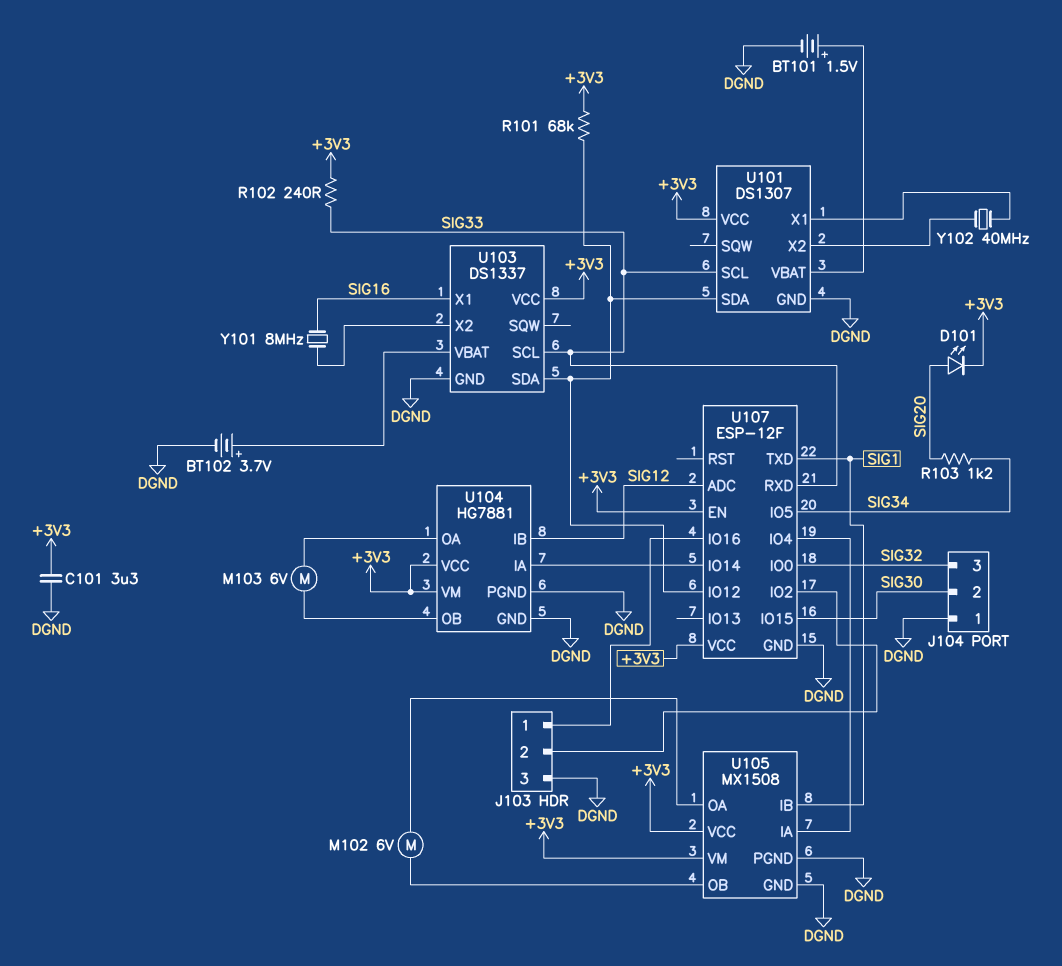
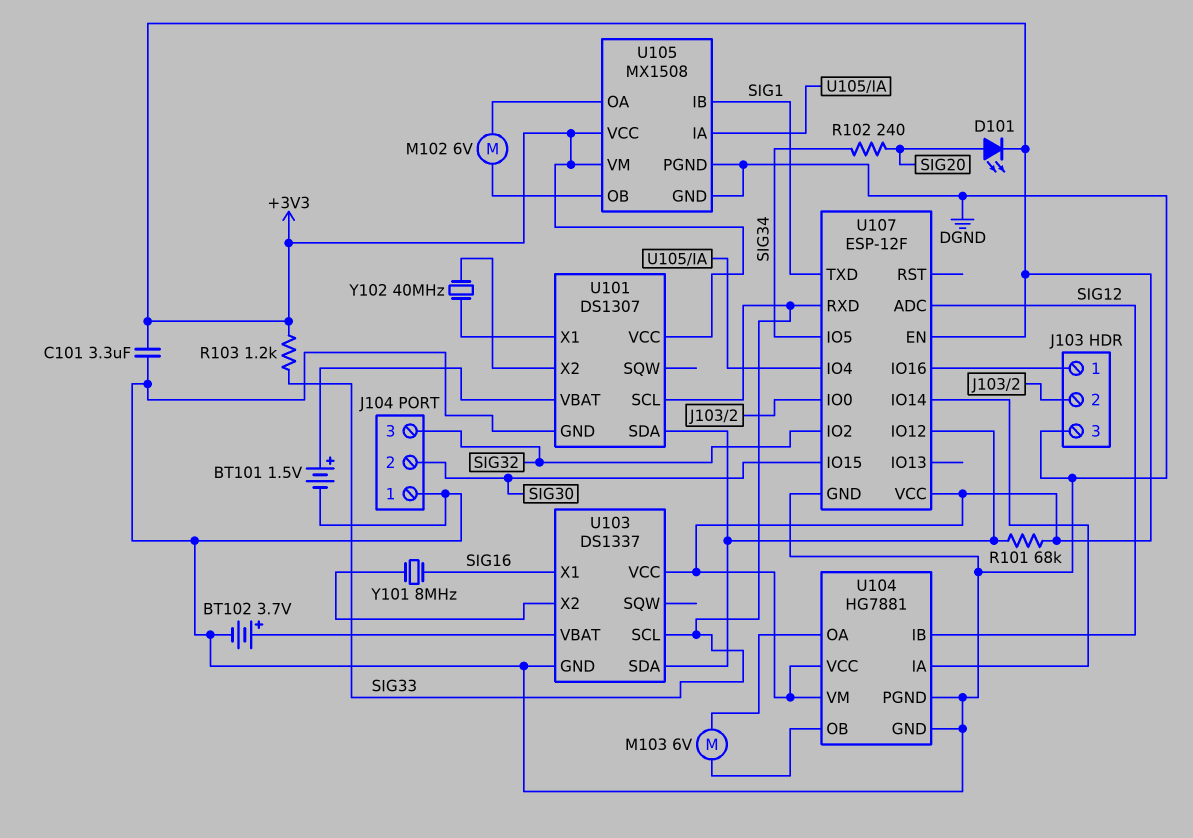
R102: 240 (+3V3, SIG33) -> 240 (SIG20, SIG34)
R103: 1.2k (SIG20, SIG34) -> 1.2k (+3V3, SIG33)
U107 pin IO0: SIG32 -> J103/2
U107 pin IO2: J103/2 -> SIG32

